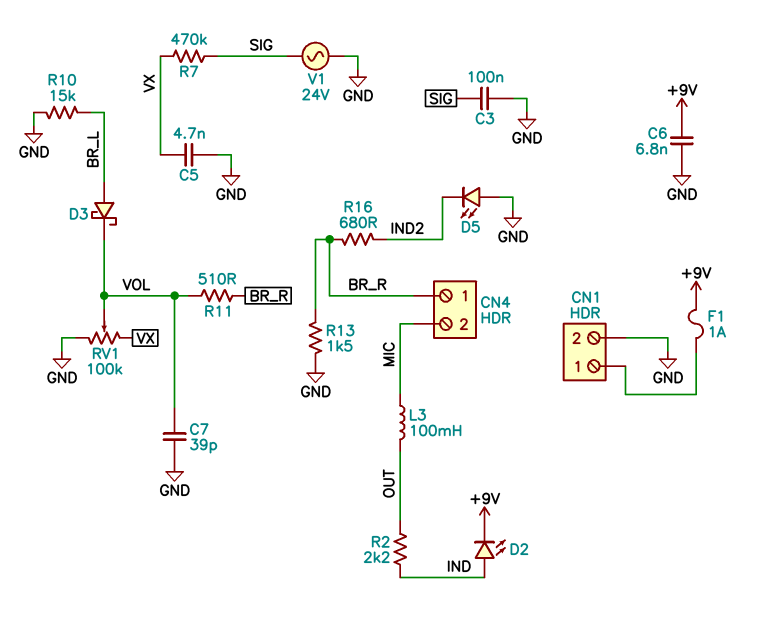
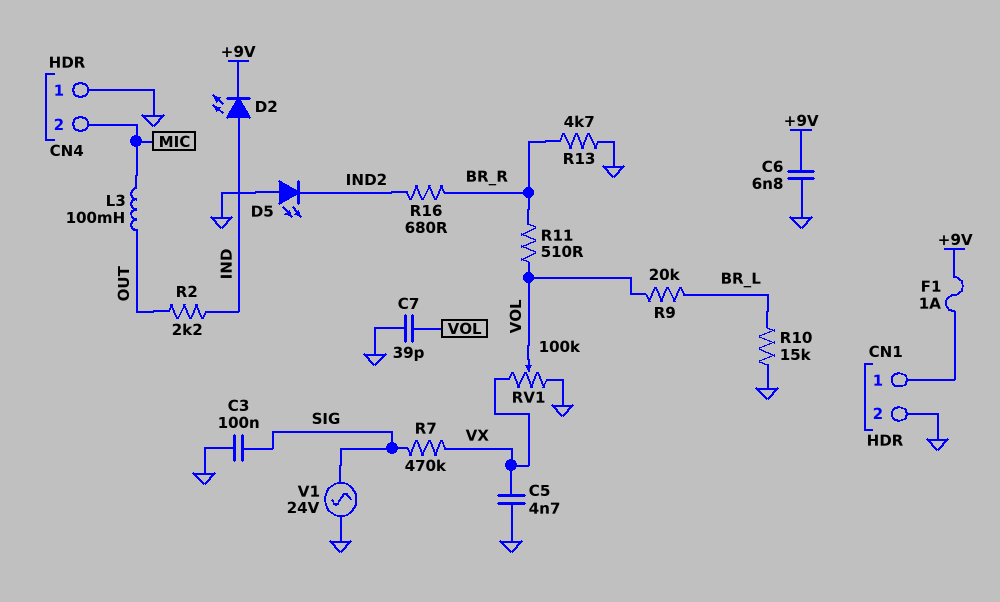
CN4 pin 1: BR_R -> GND
D3: schottky (A BR_L, K VOL) -> none
R9: none -> 20k (BR_L, VOL)
R13: 1.5k (BR_R, GND) -> 4.7k (BR_R, GND)

